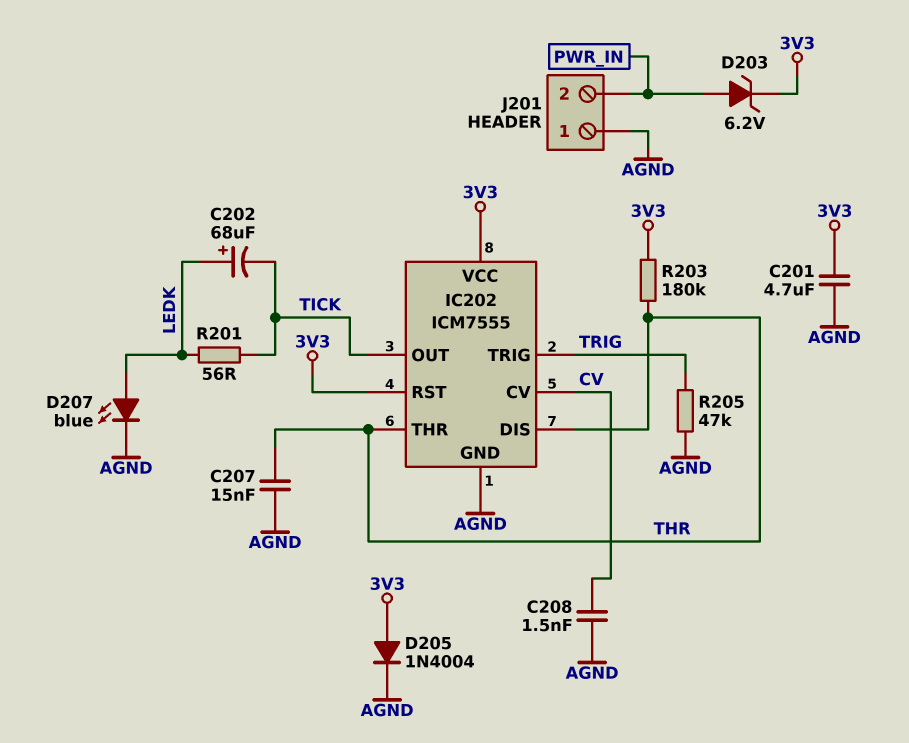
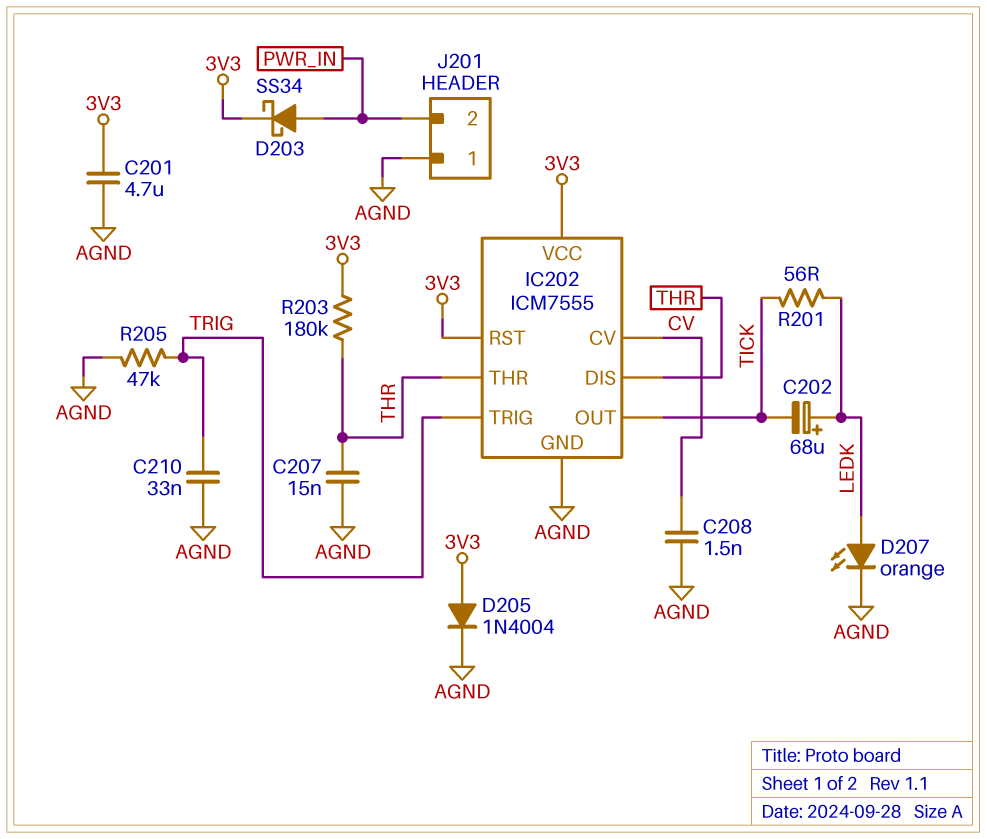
C210: none -> 33nF (AGND, TRIG)
D203: zener 6.2V (A PWR_IN, K 3V3) -> schottky SS34 (A PWR_IN, K 3V3)
D207: LED blue (A LEDK, K AGND) -> LED orange (A LEDK, K AGND)

